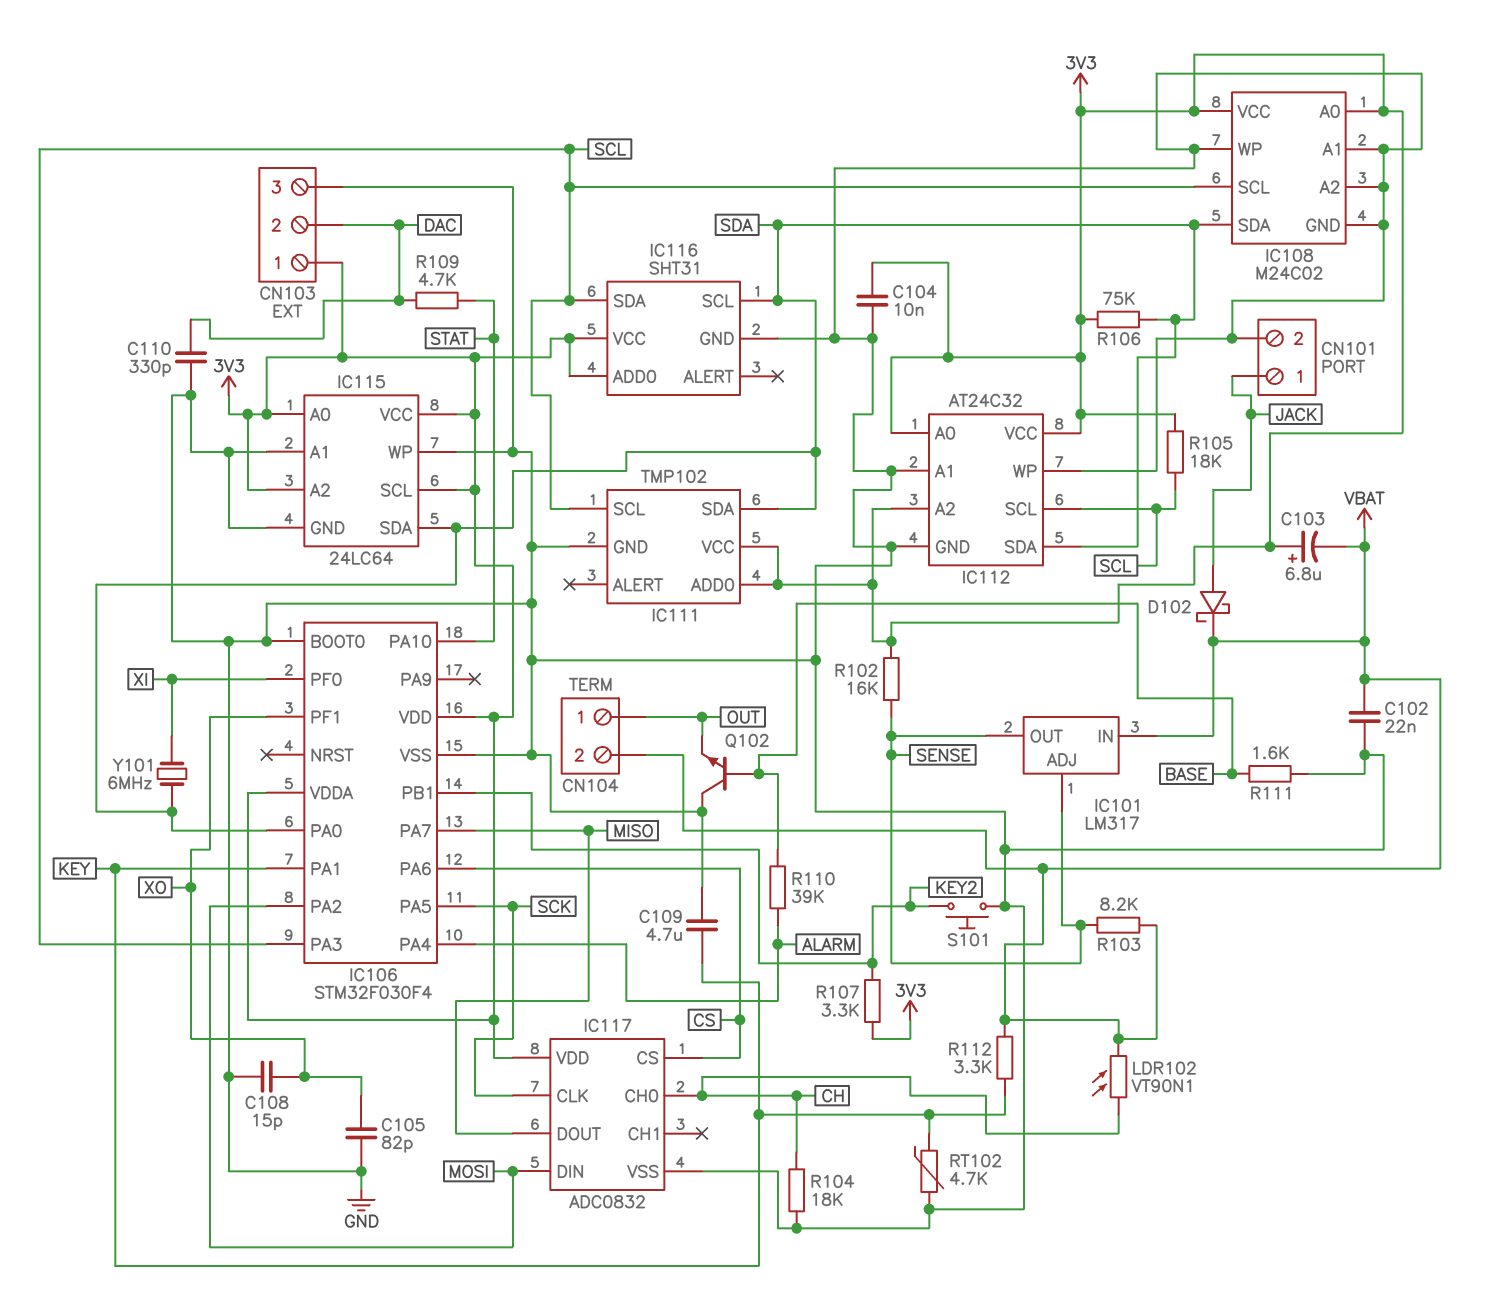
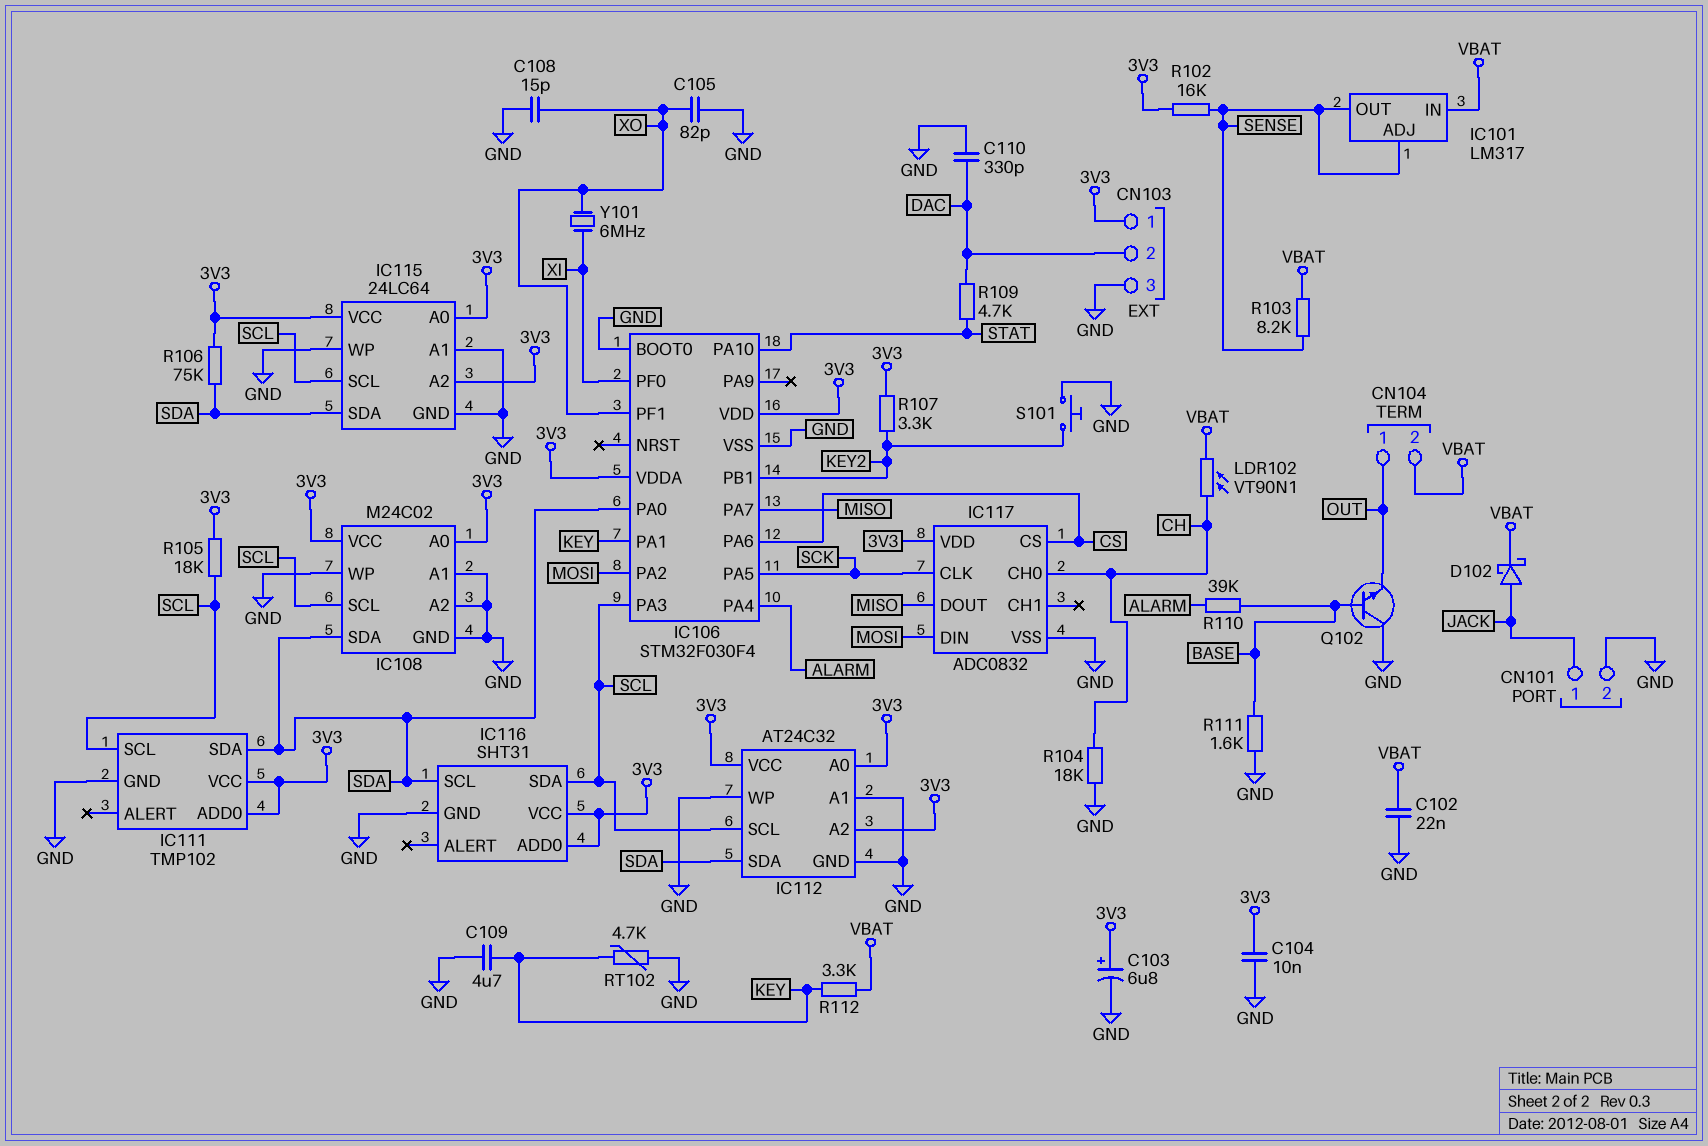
C103: 6.8uF (plus 3V3, minus VBAT) -> 6.8uF (plus 3V3, minus GND)
IC115 pin SCL: 3V3 -> SCL
Y101: 6MHz (SDA, XI) -> 6MHz (XI, XO)

